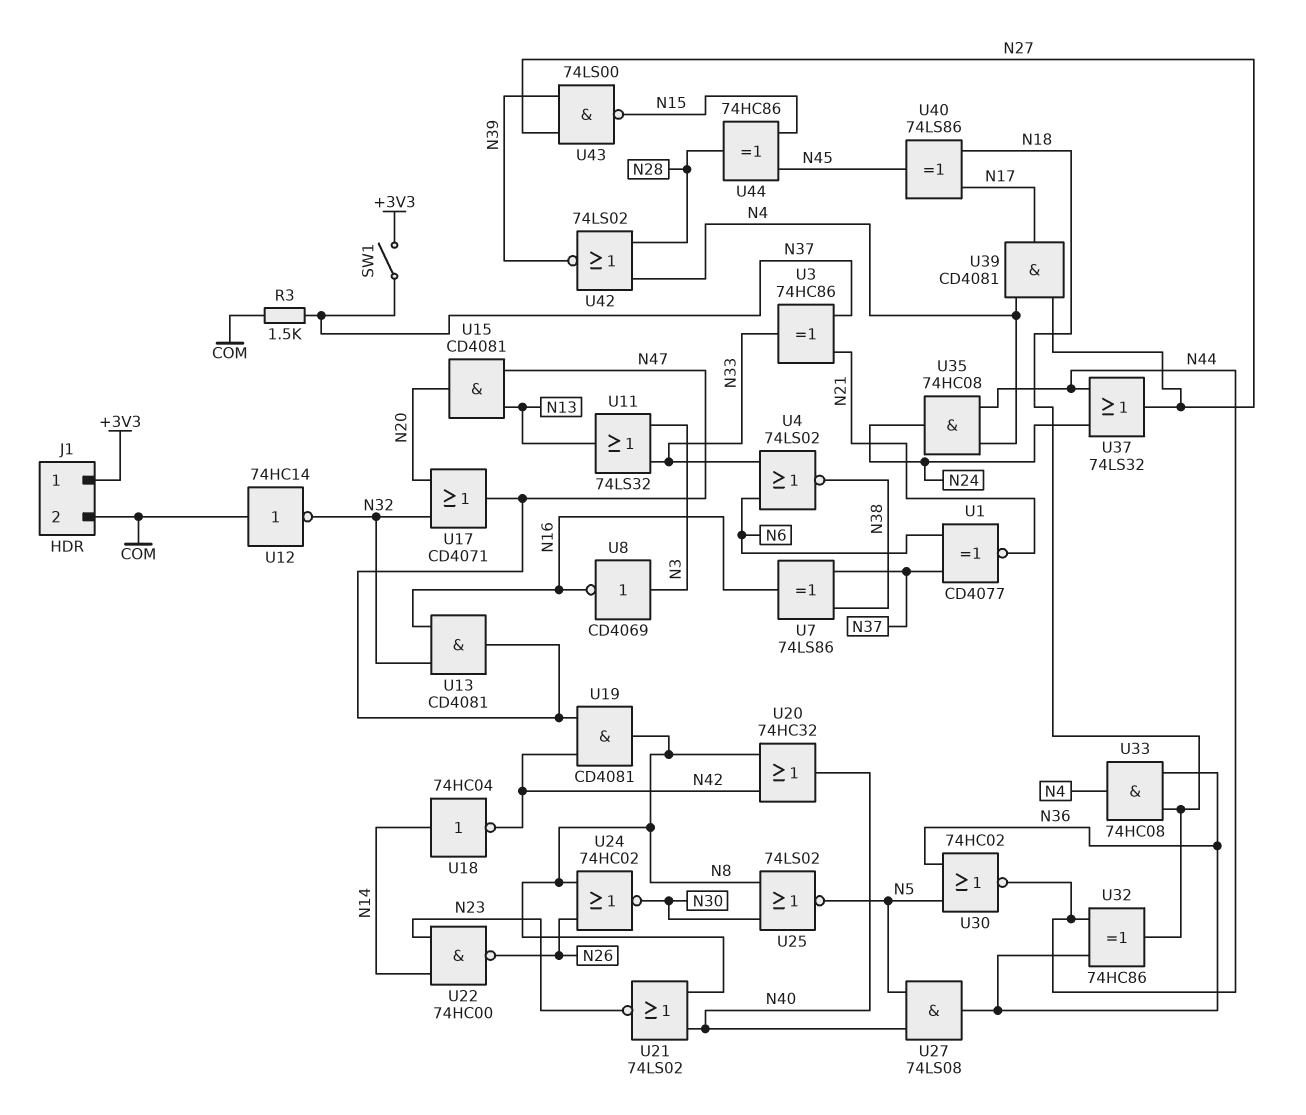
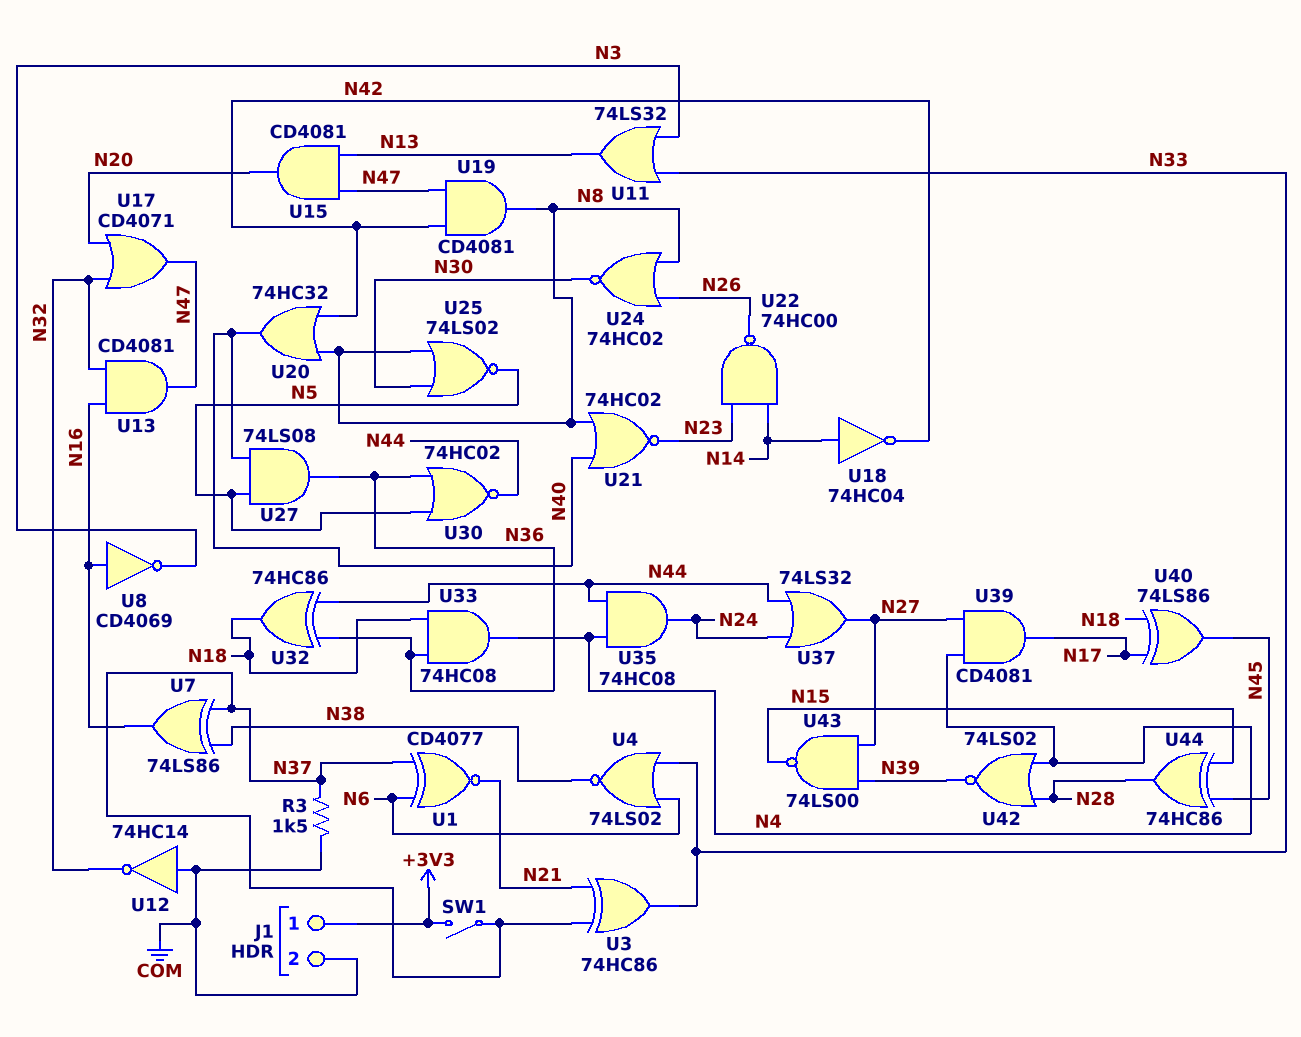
U8: NOT CD4069 (in N3, out N16) -> NOT CD4069 (in N16, out N3)
U21: NOR 74LS02 (in N8, in N40, out N23) -> NOR 74HC02 (in N8, in N40, out N23)

